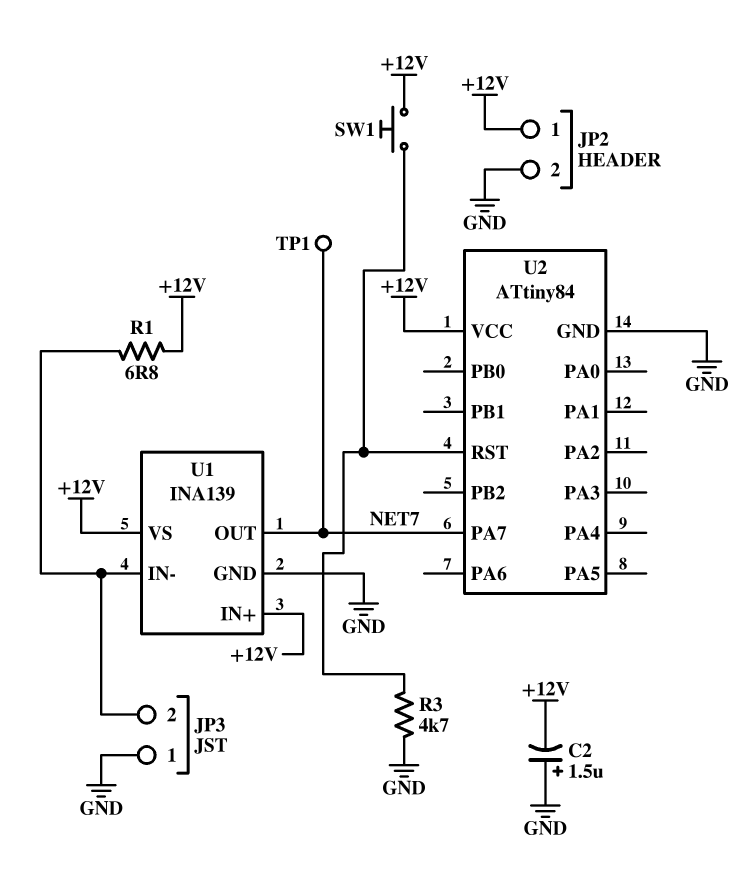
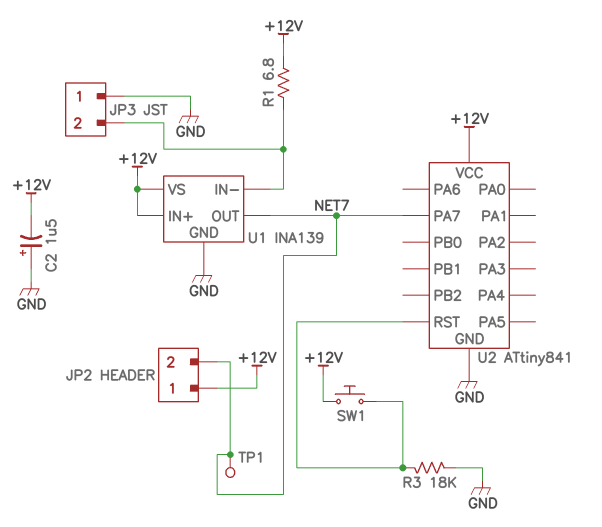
JP2 pin 2: GND -> NET7
R3: 4.7k (GND, U2/RST) -> 18k (GND, U2/RST)
U2: ATtiny84 -> ATtiny841

